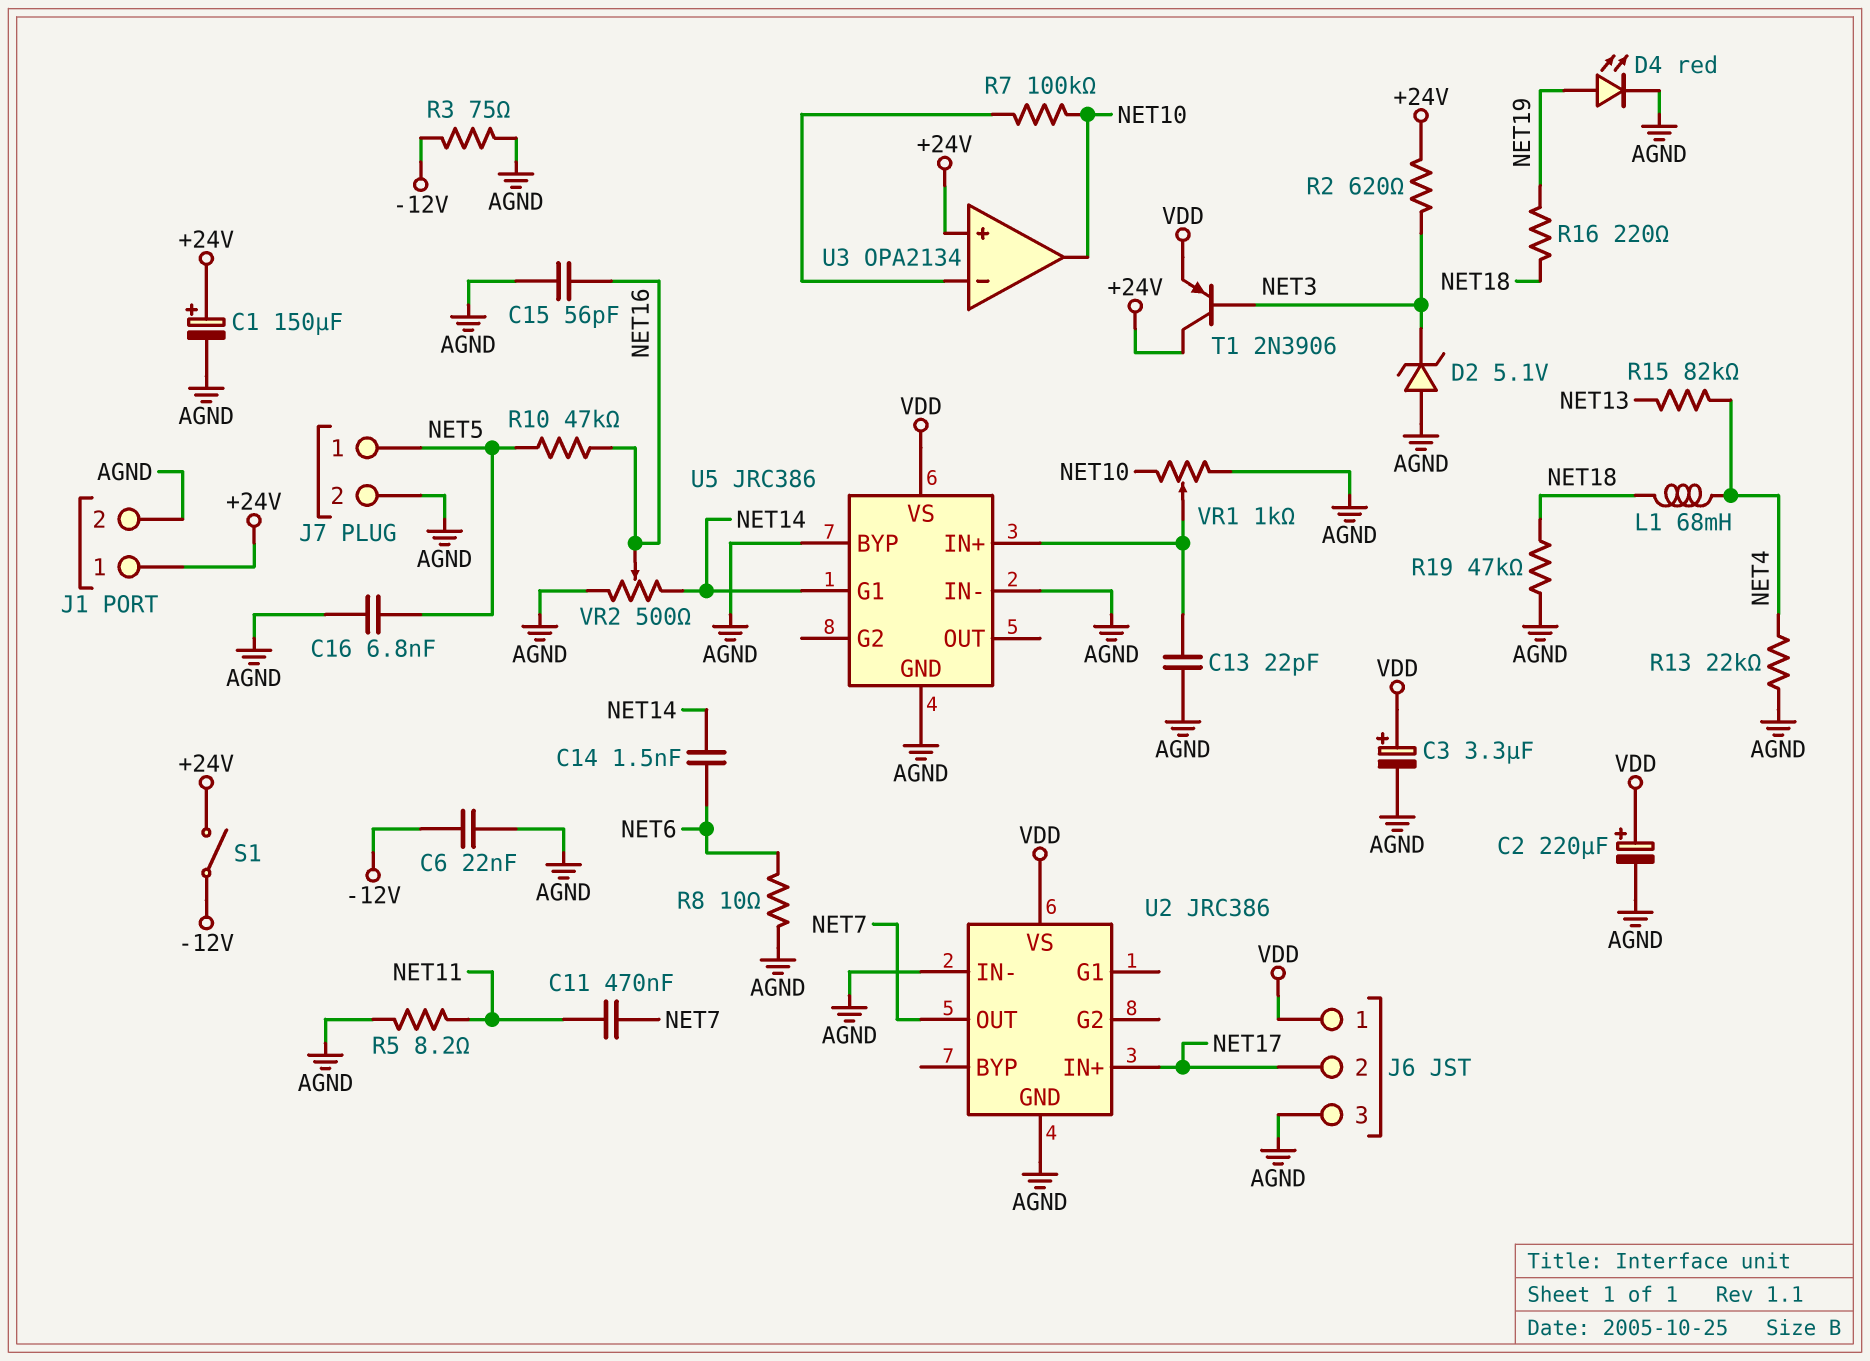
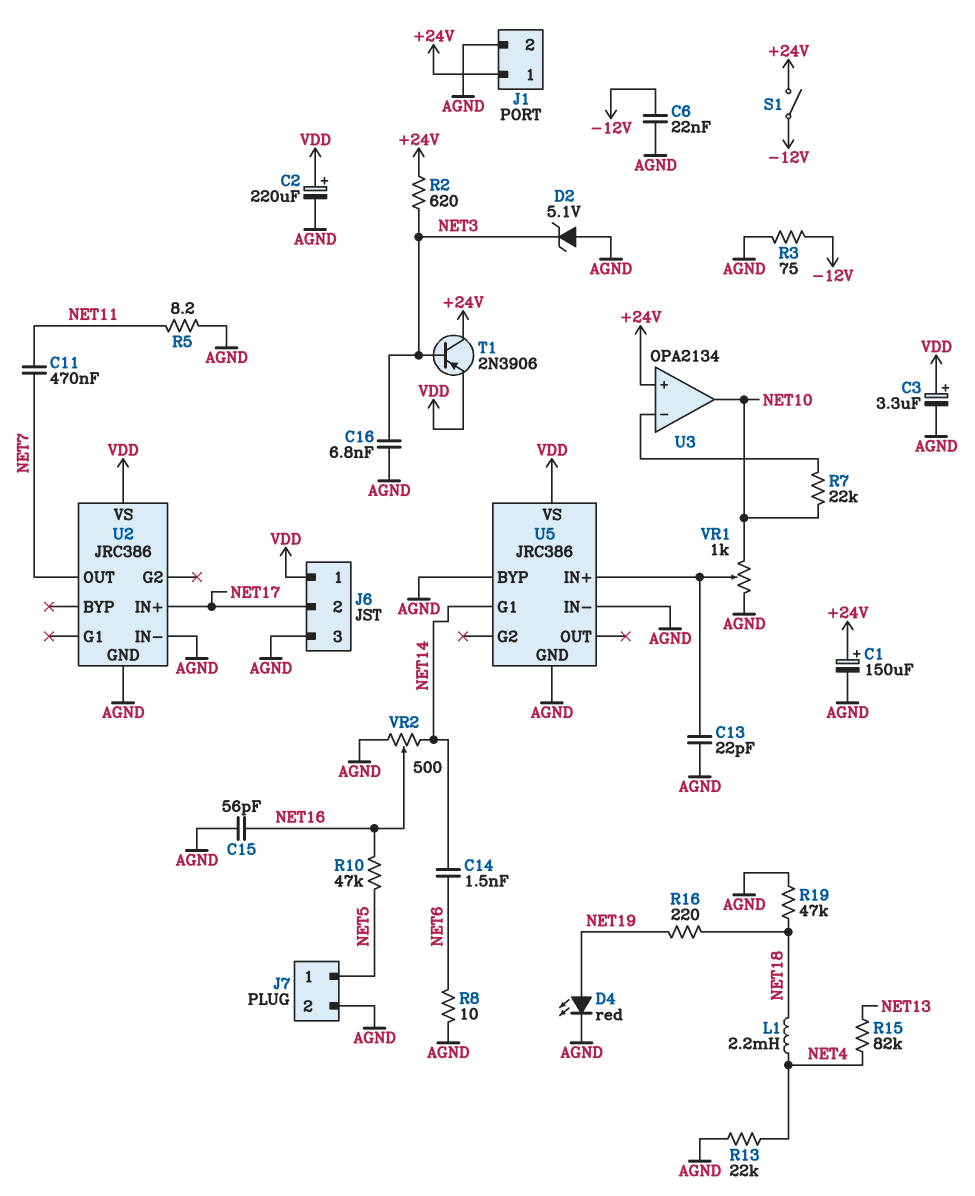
C16: 6.8nF (AGND, NET5) -> 6.8nF (AGND, NET3)
L1: 68mH (NET4, NET18) -> 2.2mH (NET4, NET18)
R7: 100k (NET10, U3/in-) -> 22k (NET10, U3/in-)

